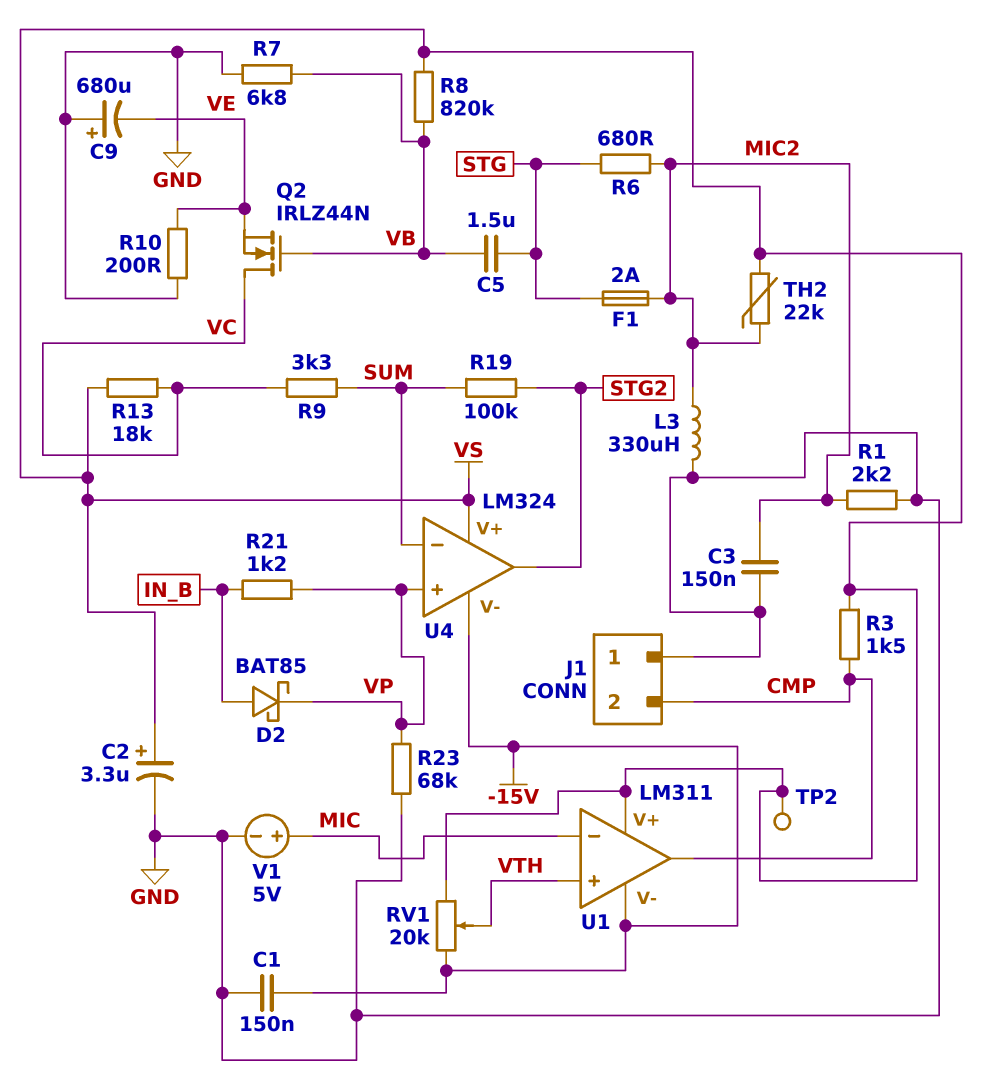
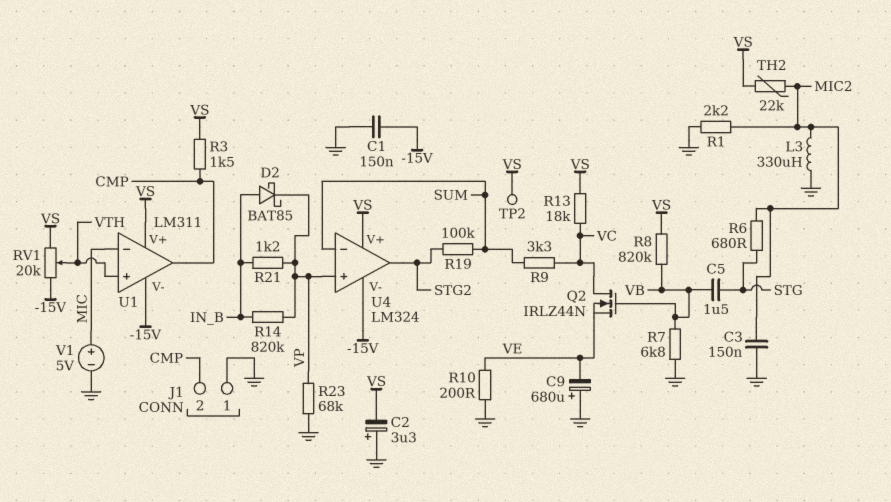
C2: 3.3uF (plus VS, minus GND) -> 3.3uF (plus GND, minus VS)
F1: 2A (MIC2, STG) -> none
R14: none -> 820k (IN_B, VP)

